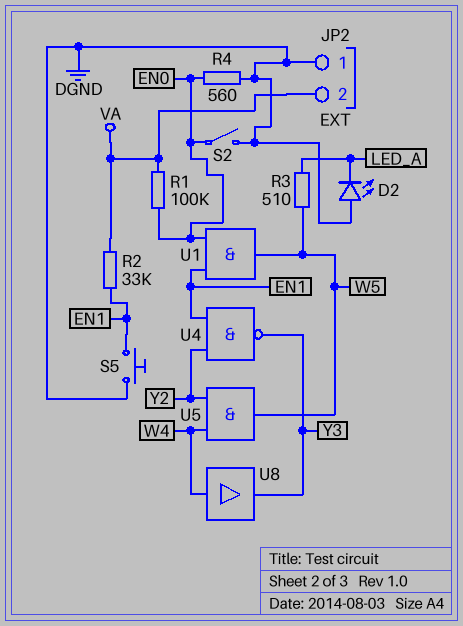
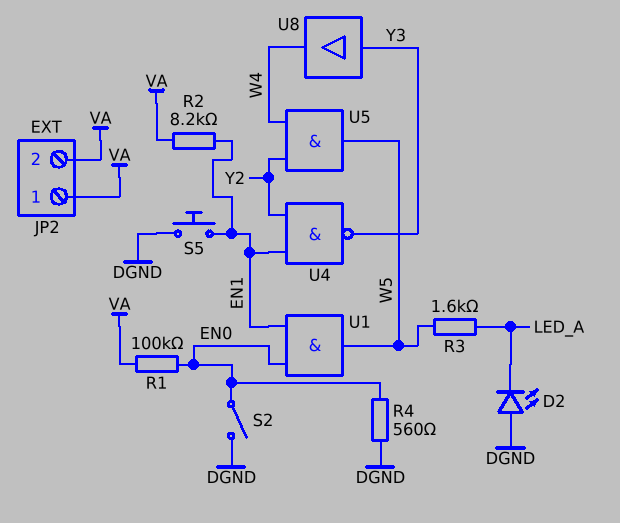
JP2 pin 1: DGND -> VA
R2: 33k (EN1, VA) -> 8.2k (EN1, VA)
R3: 510 (LED_A, W5) -> 1.6k (LED_A, W5)
U8: buffer (in W4, out Y3) -> buffer (in Y3, out W4)

